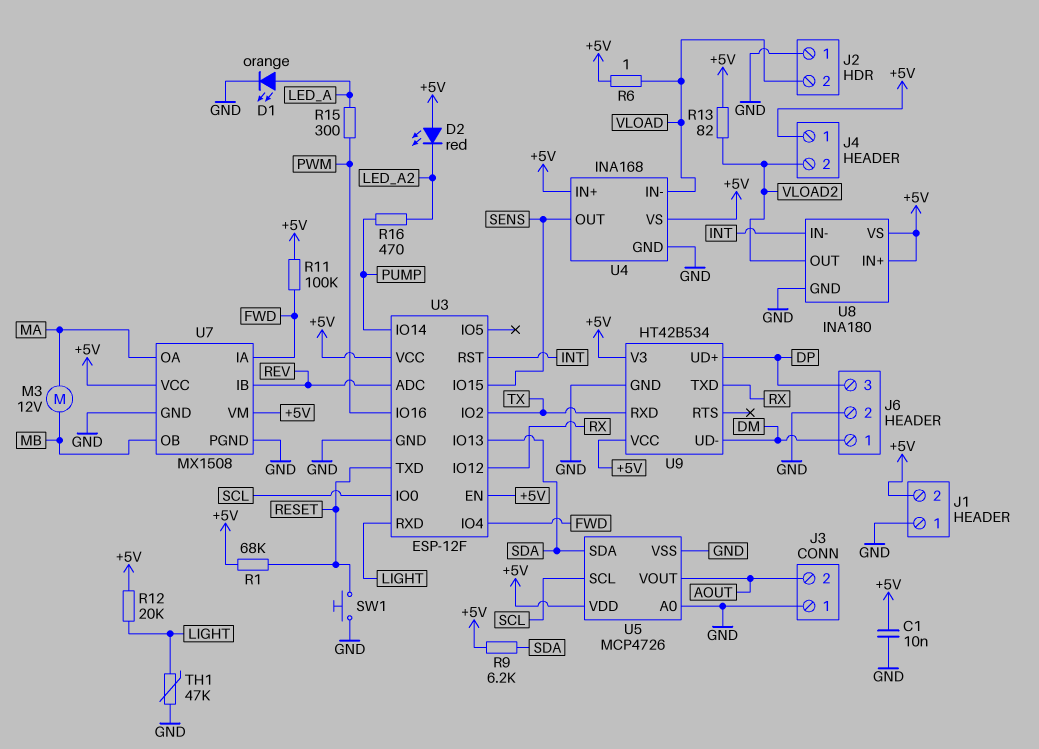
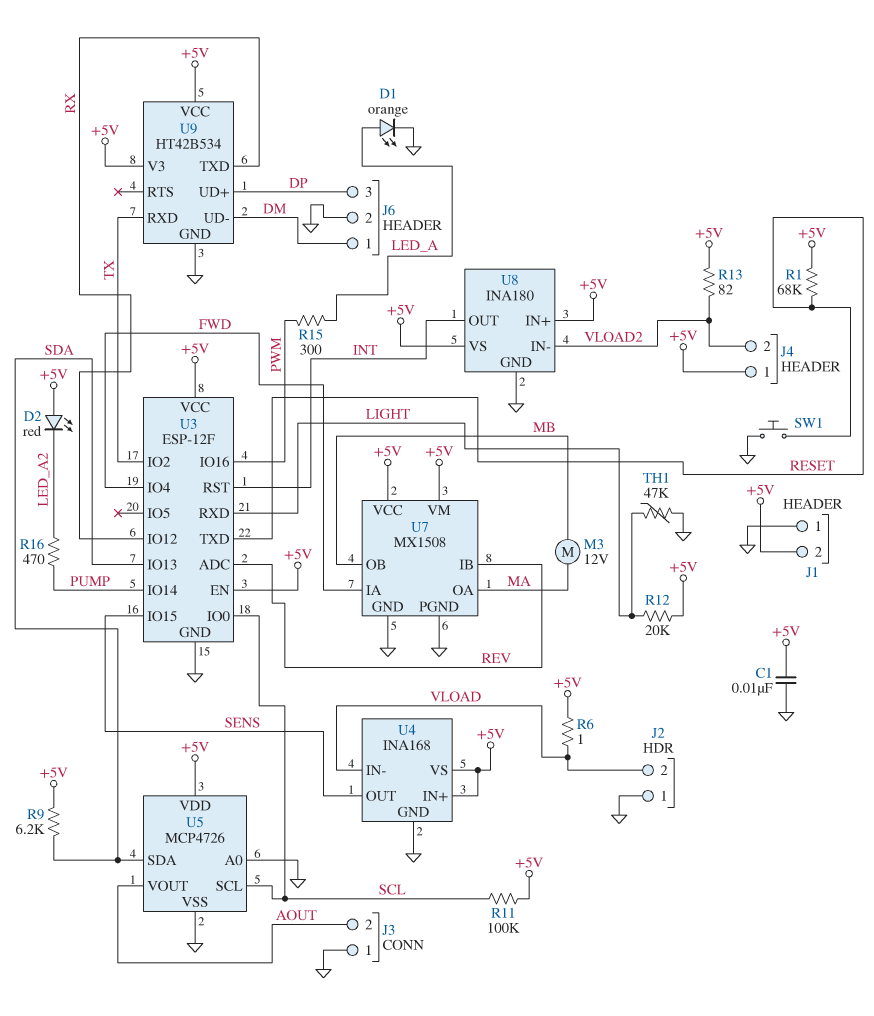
R11: 100k (+5V, FWD) -> 100k (+5V, SCL)
U8 pin IN-: INT -> VLOAD2
U8 pin OUT: VLOAD2 -> INT

